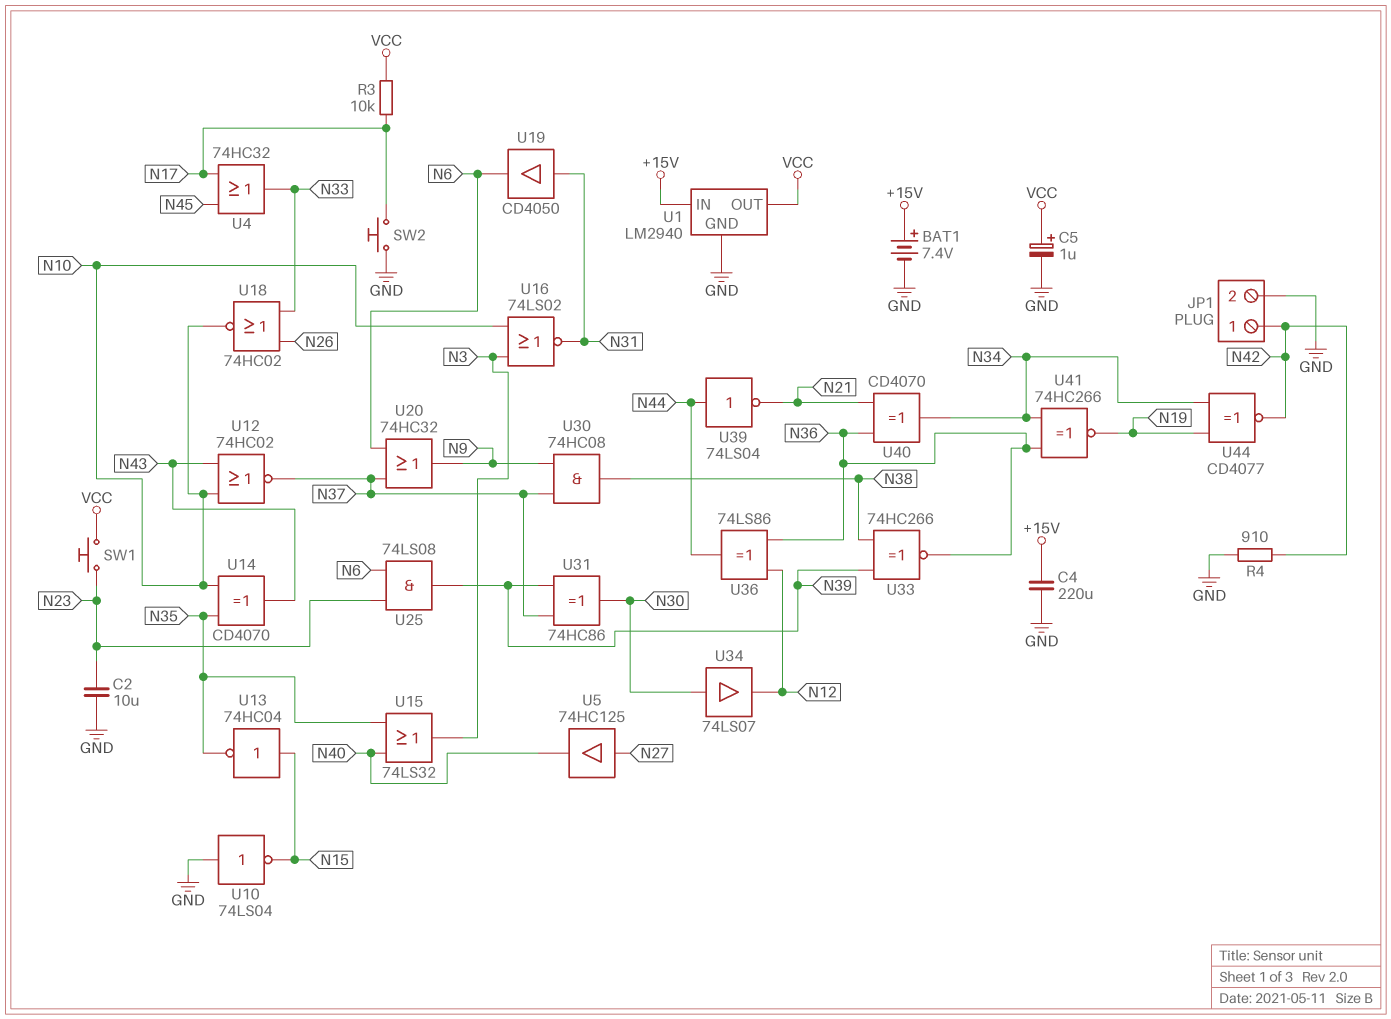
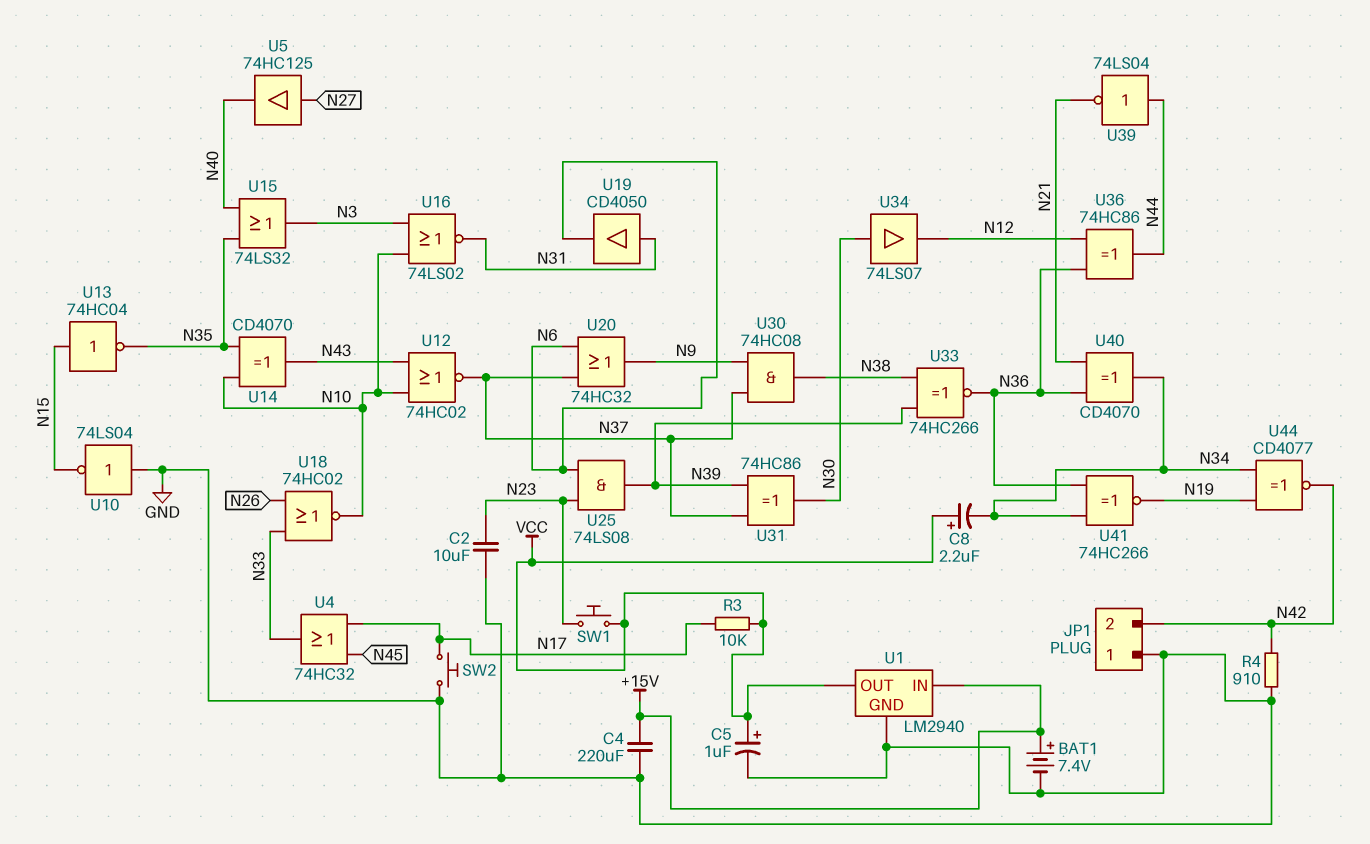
C8: none -> 2.2uF (plus VCC, minus N34)
JP1 pin 1: N42 -> GND
JP1 pin 2: GND -> N42
U36: XOR 74LS86 (in N12, in N36, out N44) -> XOR 74HC86 (in N12, in N36, out N44)

